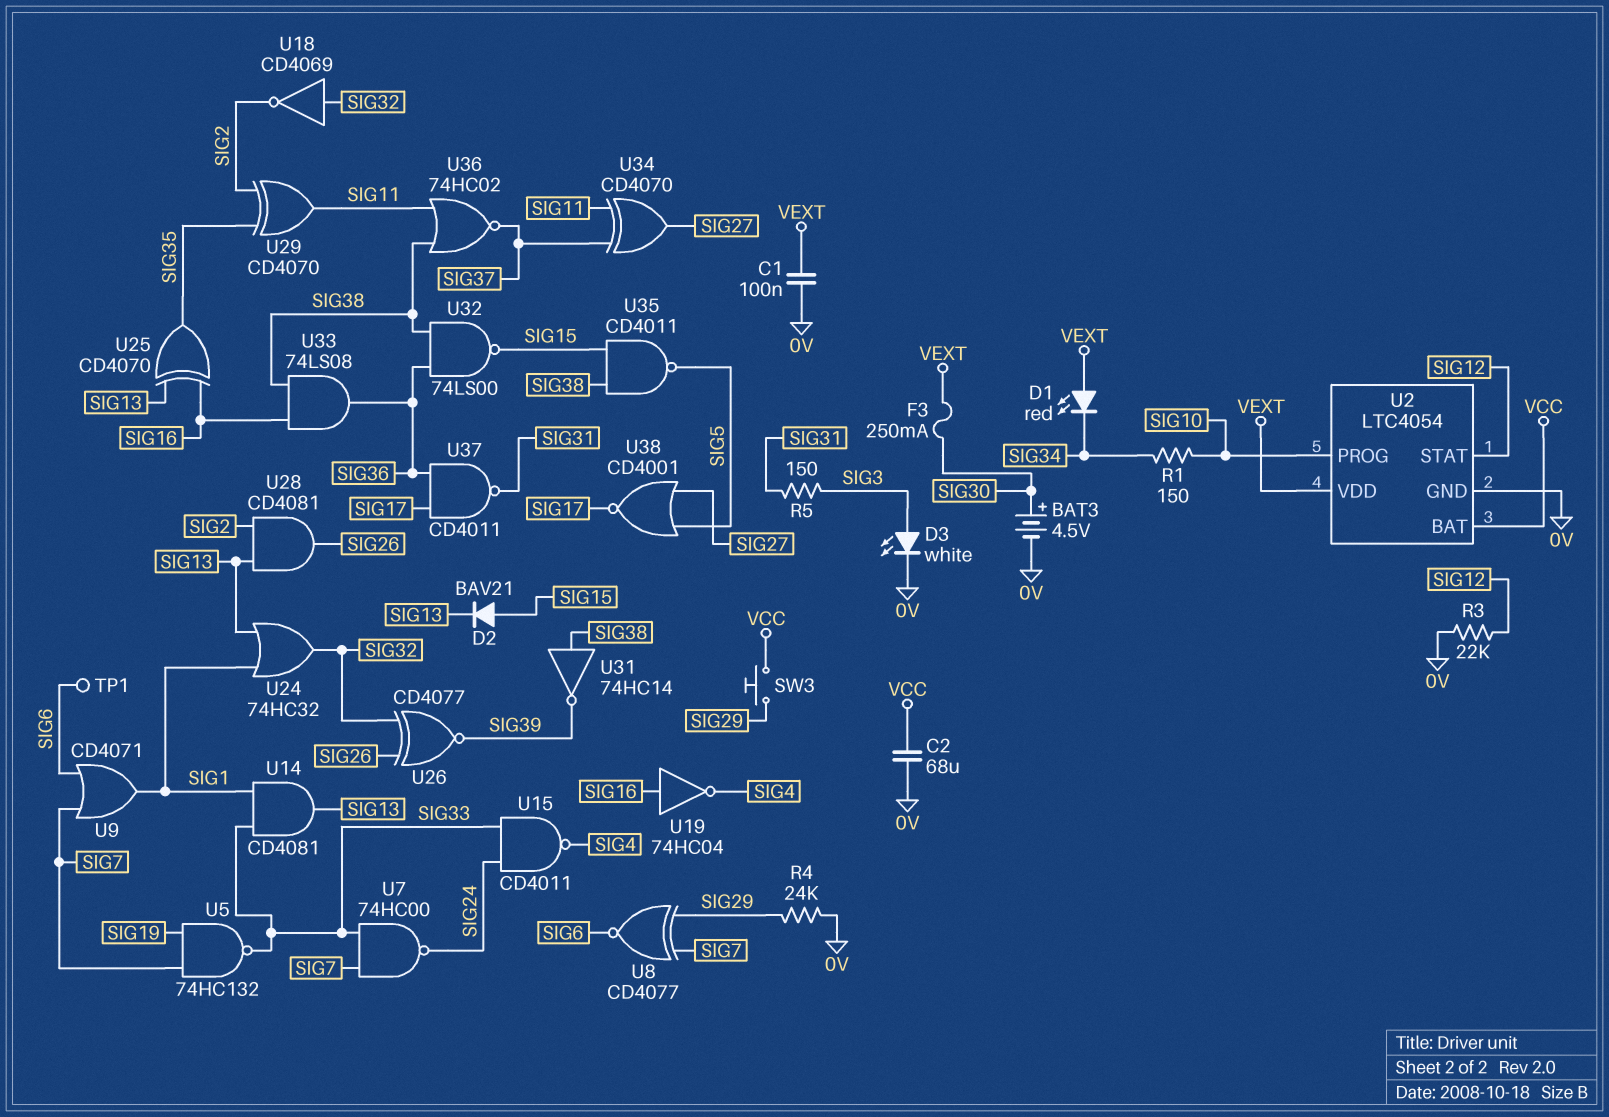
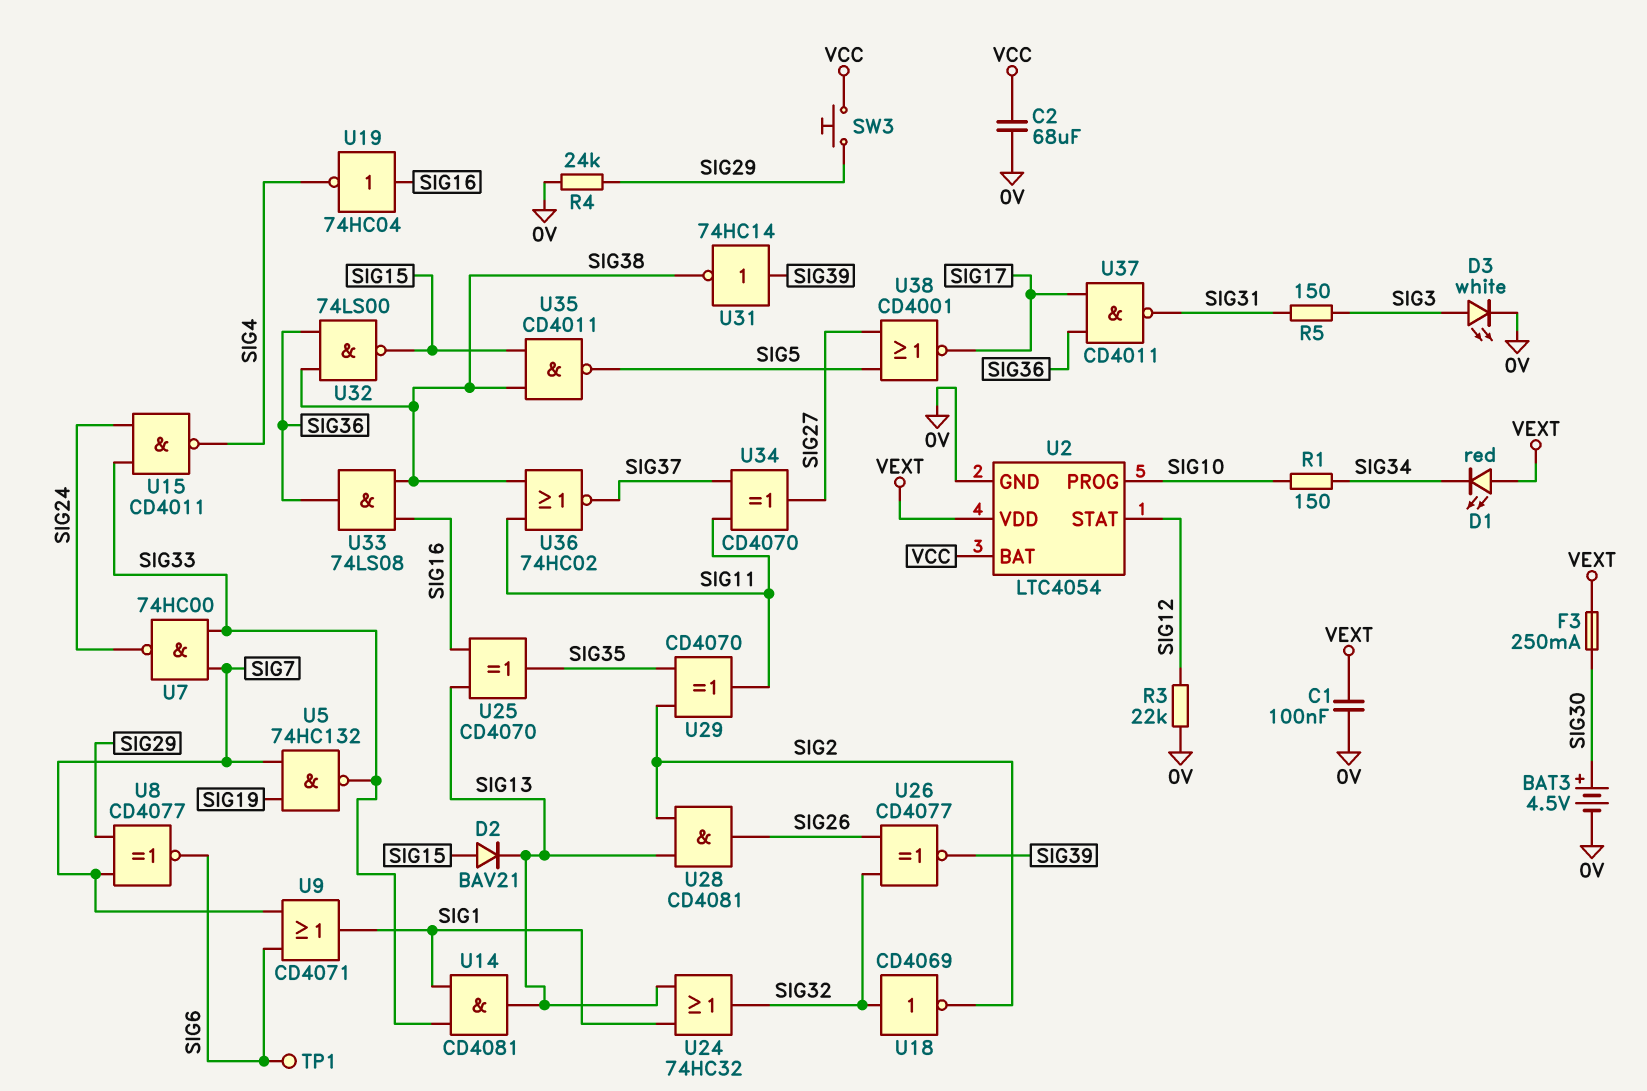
U31: NOT 74HC14 (in SIG38, out SIG39) -> NOT 74HC14 (in SIG39, out SIG38)

